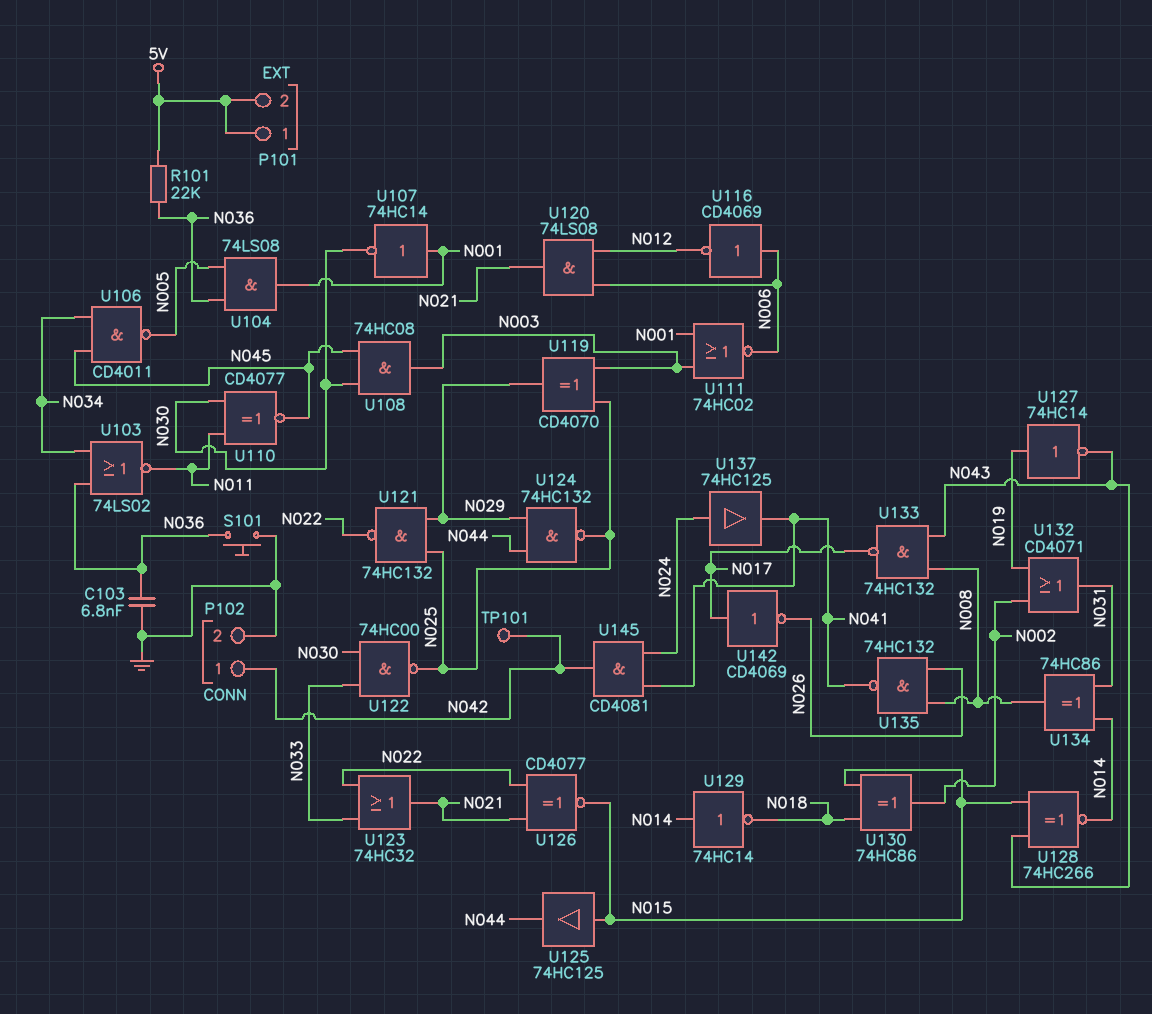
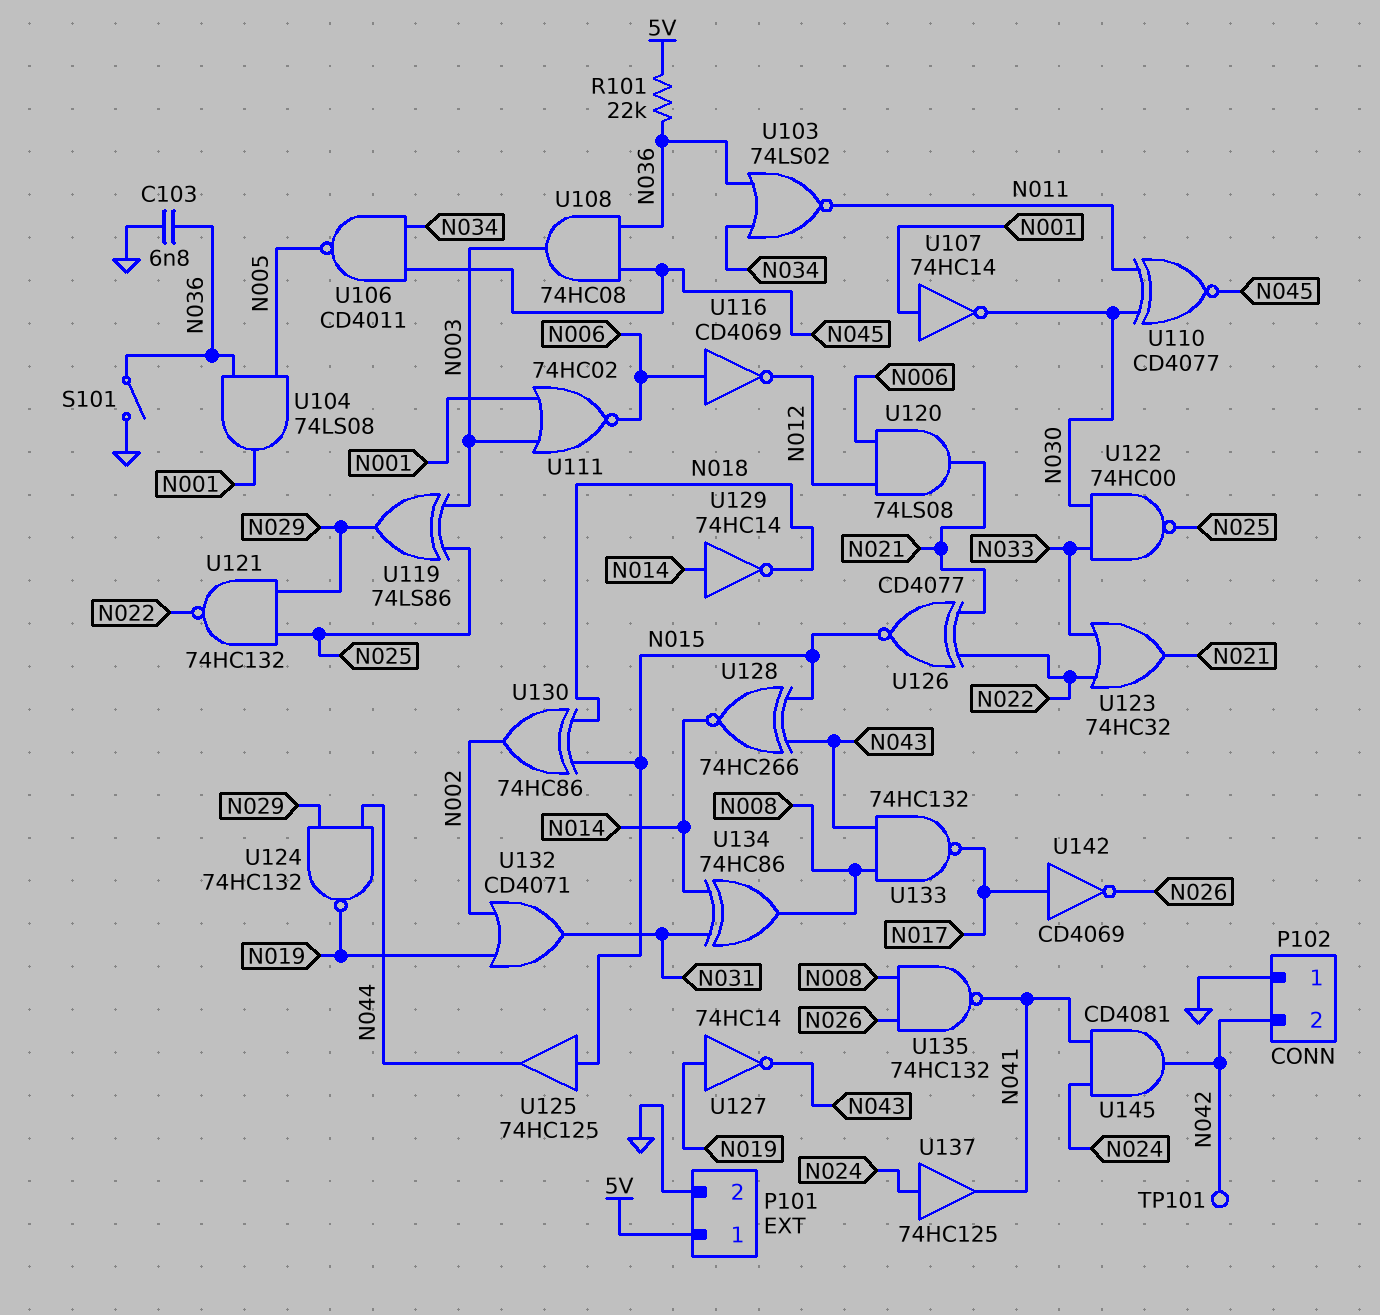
P101 pin 2: 5V -> GND
P102 pin 1: N042 -> GND
P102 pin 2: GND -> N042
S101: button (GND, N036) -> switch (GND, N036)
U108: AND 74HC08 (in N030, in N045, out N003) -> AND 74HC08 (in N036, in N045, out N003)
U119: XOR CD4070 (in N003, in N025, out N029) -> XOR 74LS86 (in N003, in N025, out N029)
U124: NAND 74HC132 (in N029, in N044, out N025) -> NAND 74HC132 (in N029, in N044, out N019)

